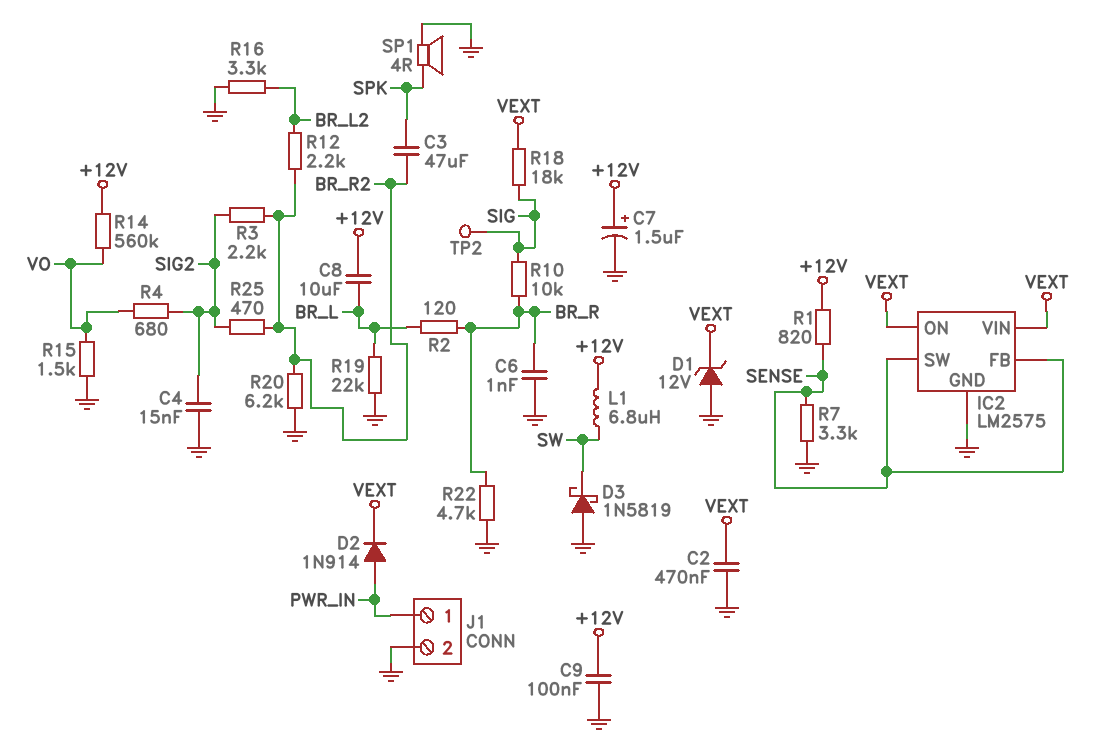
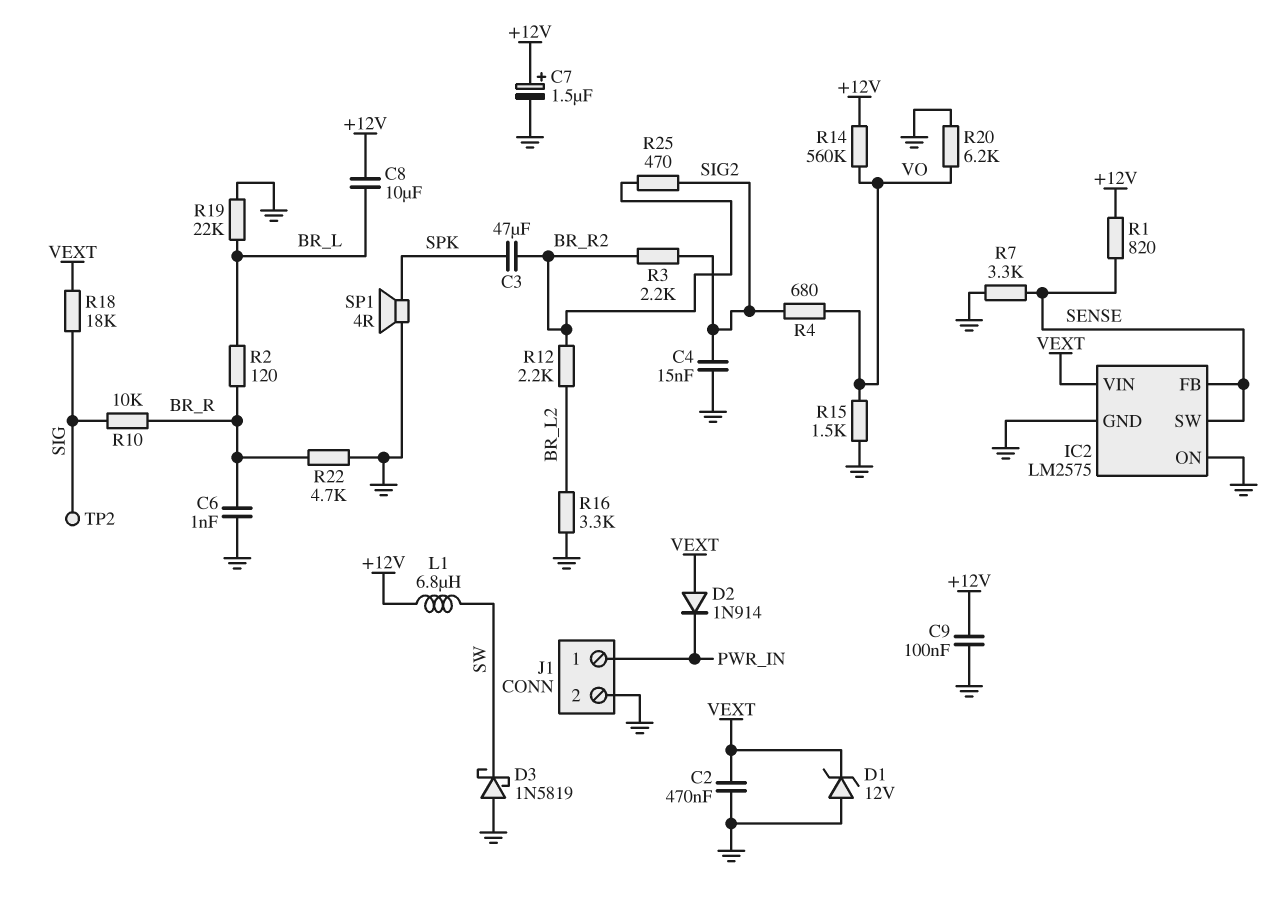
D2: diode 1N914 (A PWR_IN, K VEXT) -> diode 1N914 (A VEXT, K PWR_IN)
IC2 pin ON: VEXT -> GND
R20: 6.2k (BR_R2, GND) -> 6.2k (GND, VO)

